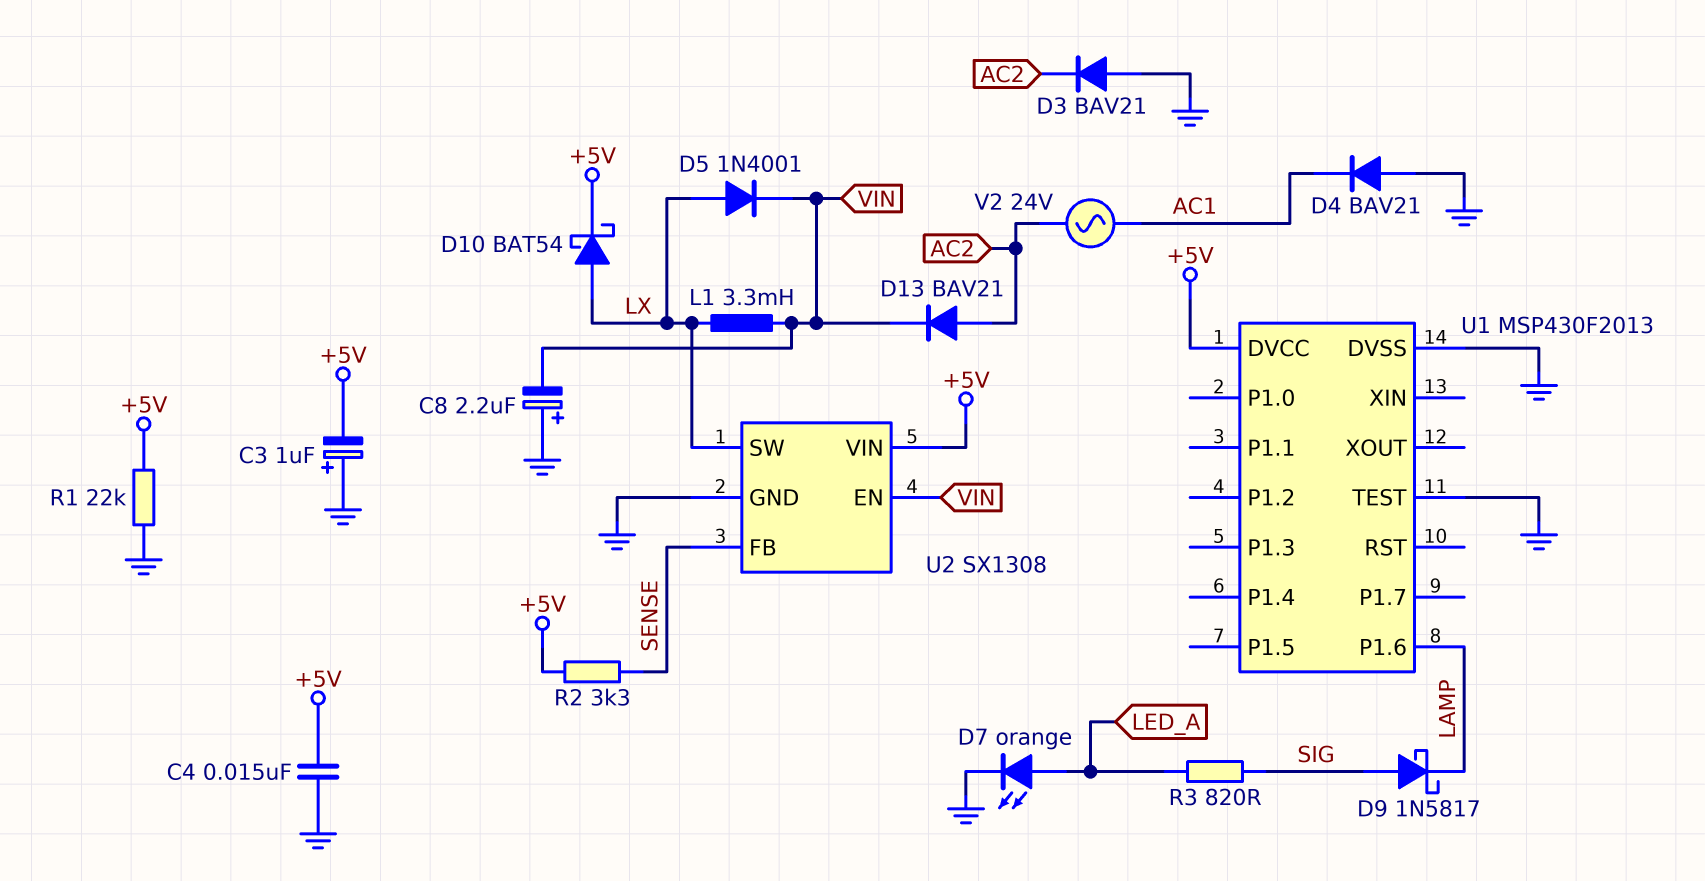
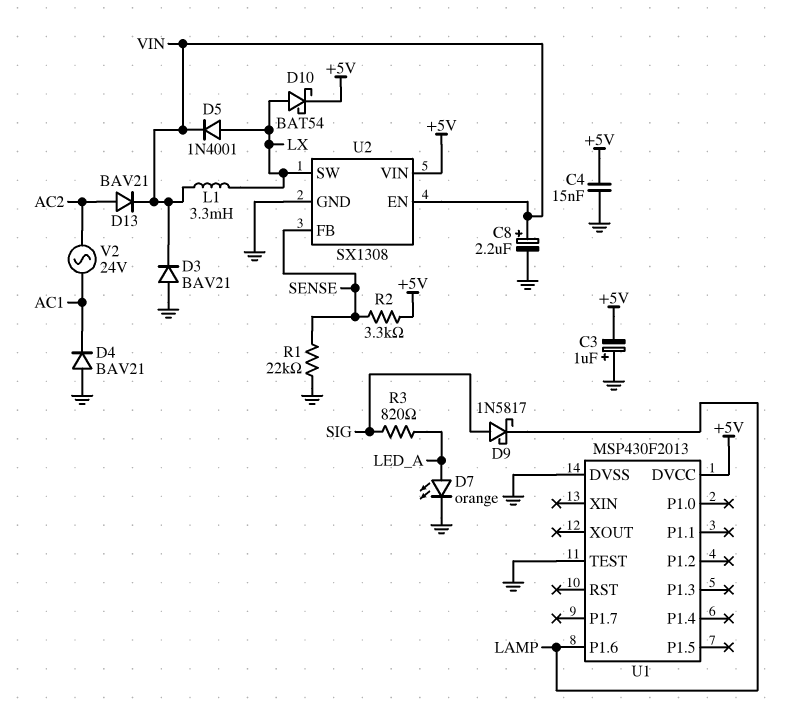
C8: 2.2uF (plus GND, minus VIN) -> 2.2uF (plus VIN, minus GND)
D3: diode BAV21 (A GND, K AC2) -> diode BAV21 (A GND, K VIN)
R1: 22k (+5V, GND) -> 22k (GND, SENSE)

